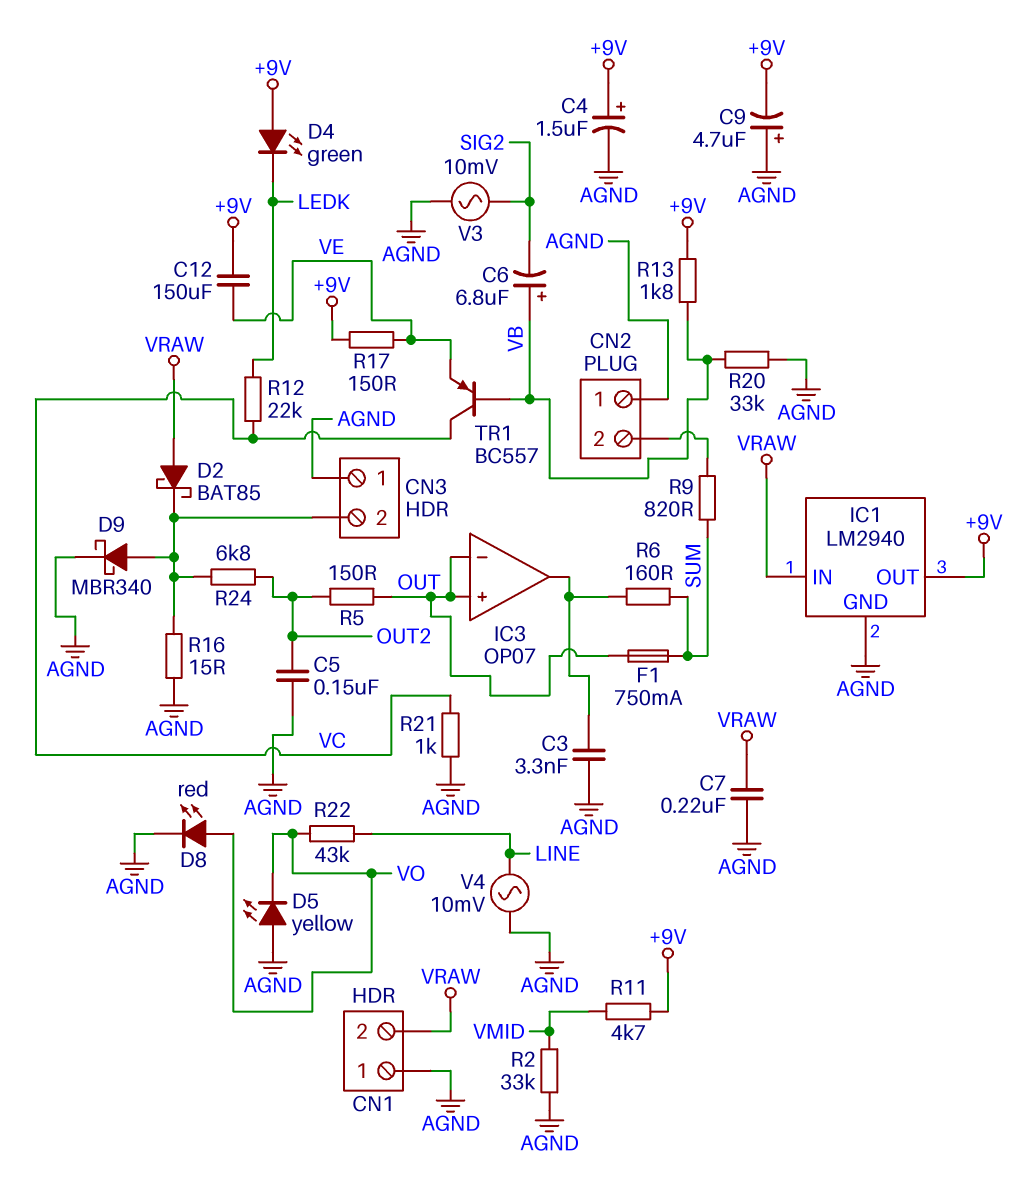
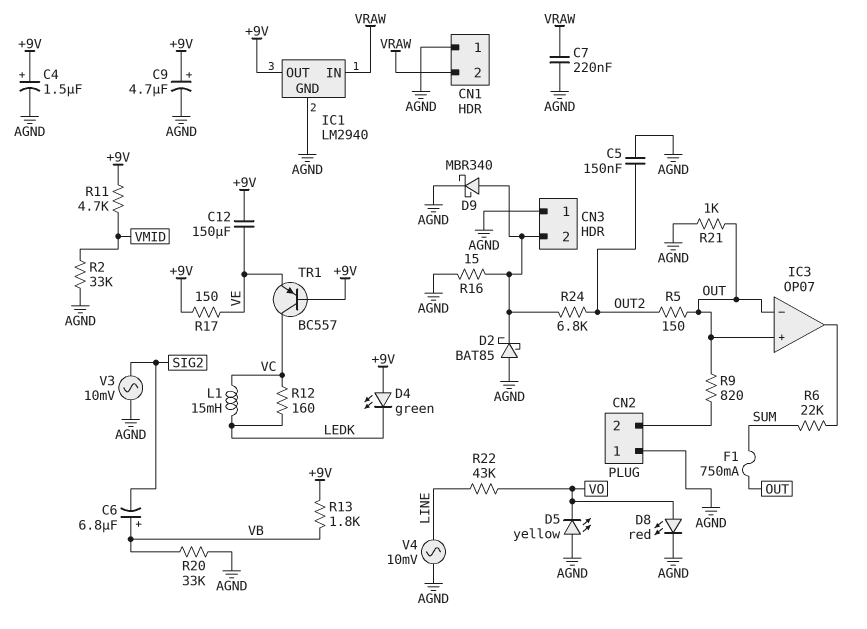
C3: 3.3nF (AGND, IC3/out) -> none
C9: 4.7uF (plus AGND, minus +9V) -> 4.7uF (plus +9V, minus AGND)
D2: schottky BAT85 (A VRAW, K CN3/2) -> schottky BAT85 (A AGND, K CN3/2)
L1: none -> 15mH (LEDK, VC)
R6: 160 (IC3/out, SUM) -> 22k (IC3/out, SUM)
R9: 820 (CN2/2, SUM) -> 820 (CN2/2, OUT)
R12: 22k (LEDK, VC) -> 160 (LEDK, VC)
R21: 1k (AGND, VC) -> 1k (AGND, OUT)
TR1: PNP BC557 (B VB, C VC, E VE) -> PNP BC557 (B +9V, C VC, E VE)

